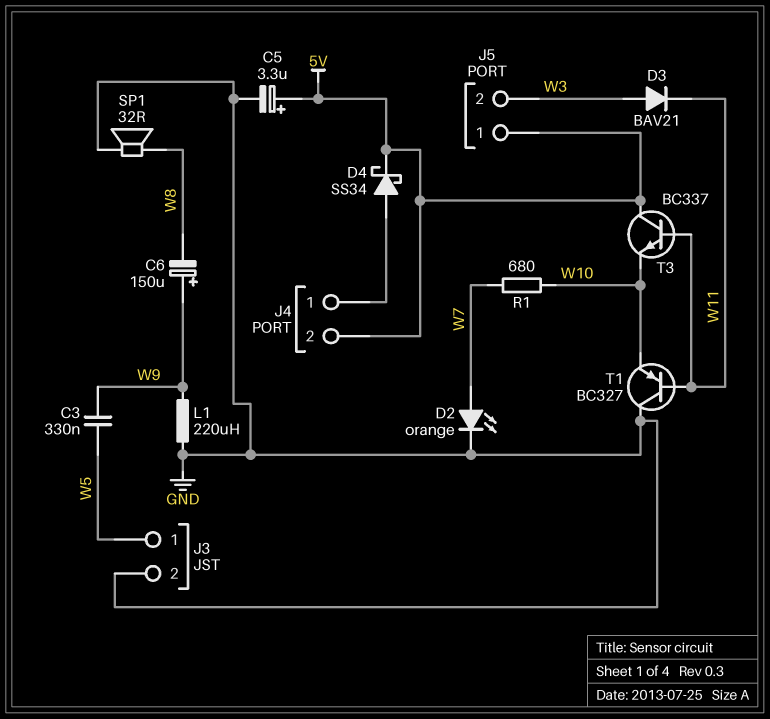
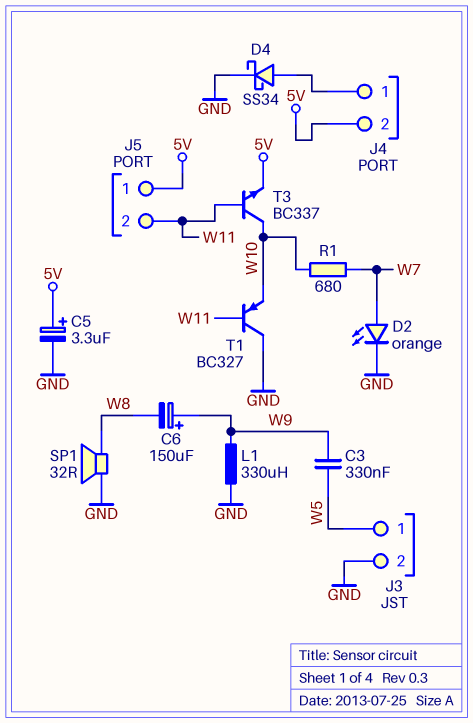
D3: diode BAV21 (A W3, K W11) -> none
D4: schottky SS34 (A J4/1, K 5V) -> schottky SS34 (A J4/1, K GND)
J5 pin 2: W3 -> W11
L1: 220uH (GND, W9) -> 330uH (GND, W9)
T3: NPN BC337 (B W11, C 5V, E W10) -> NPN BC337 (B W11, C W10, E 5V)

